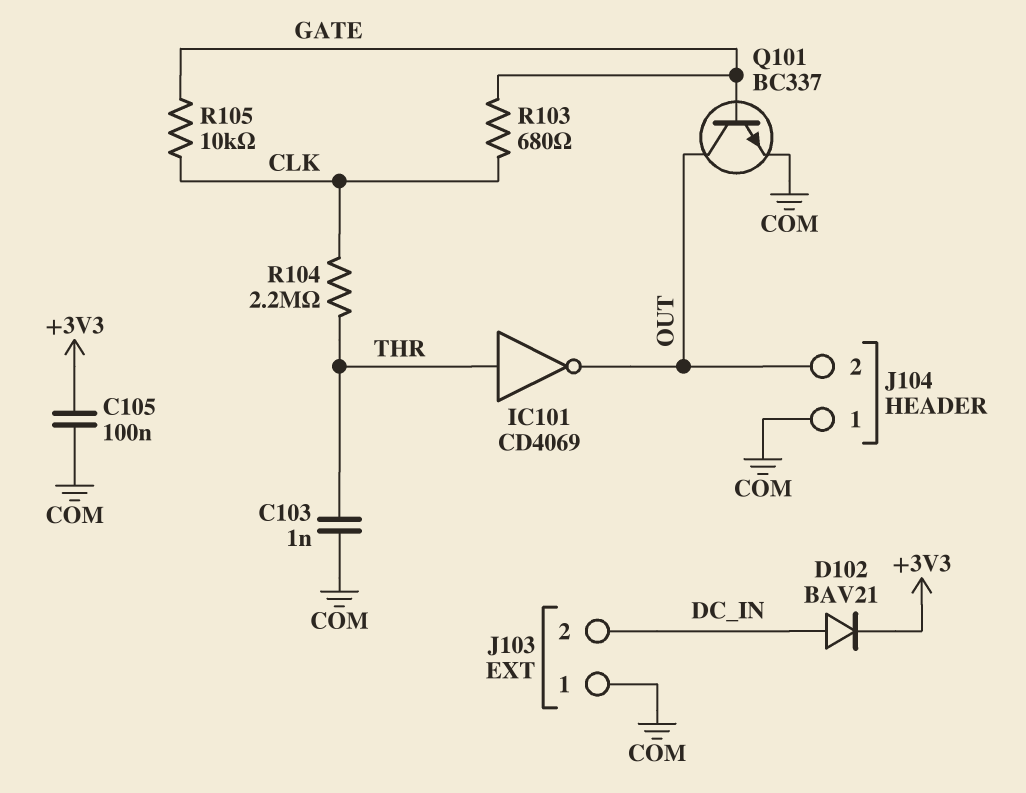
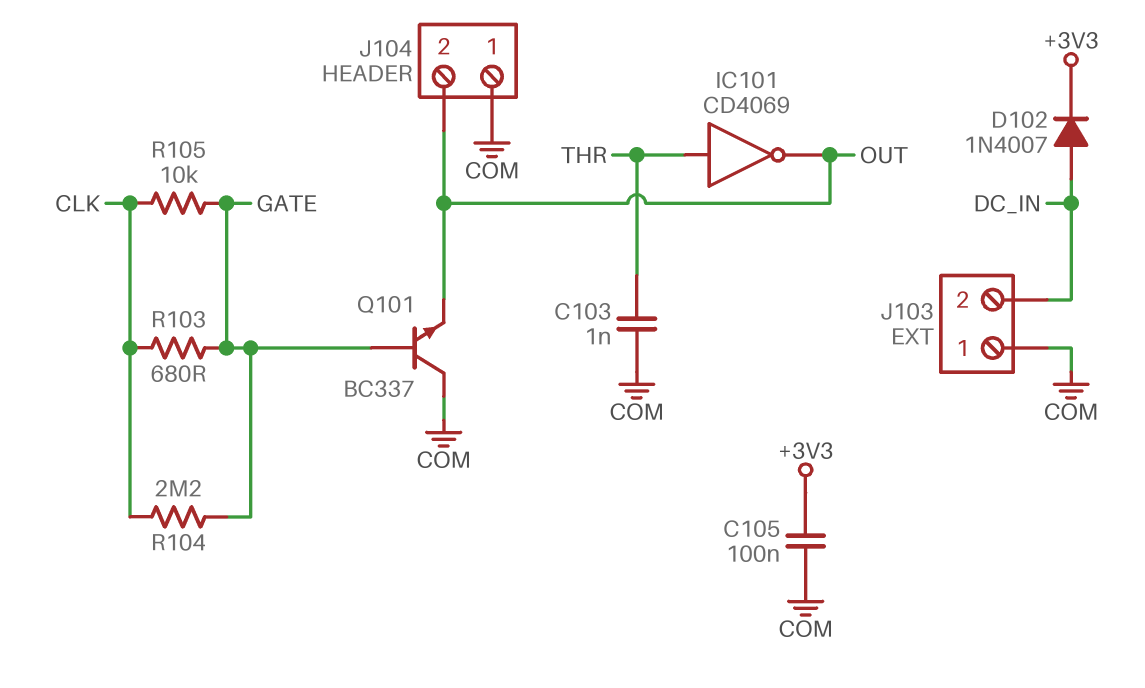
D102: diode BAV21 (A DC_IN, K +3V3) -> diode 1N4007 (A DC_IN, K +3V3)
Q101: NPN BC337 (B GATE, C OUT, E COM) -> NPN BC337 (B GATE, C COM, E OUT)
R104: 2.2M (CLK, THR) -> 2.2M (CLK, GATE)

